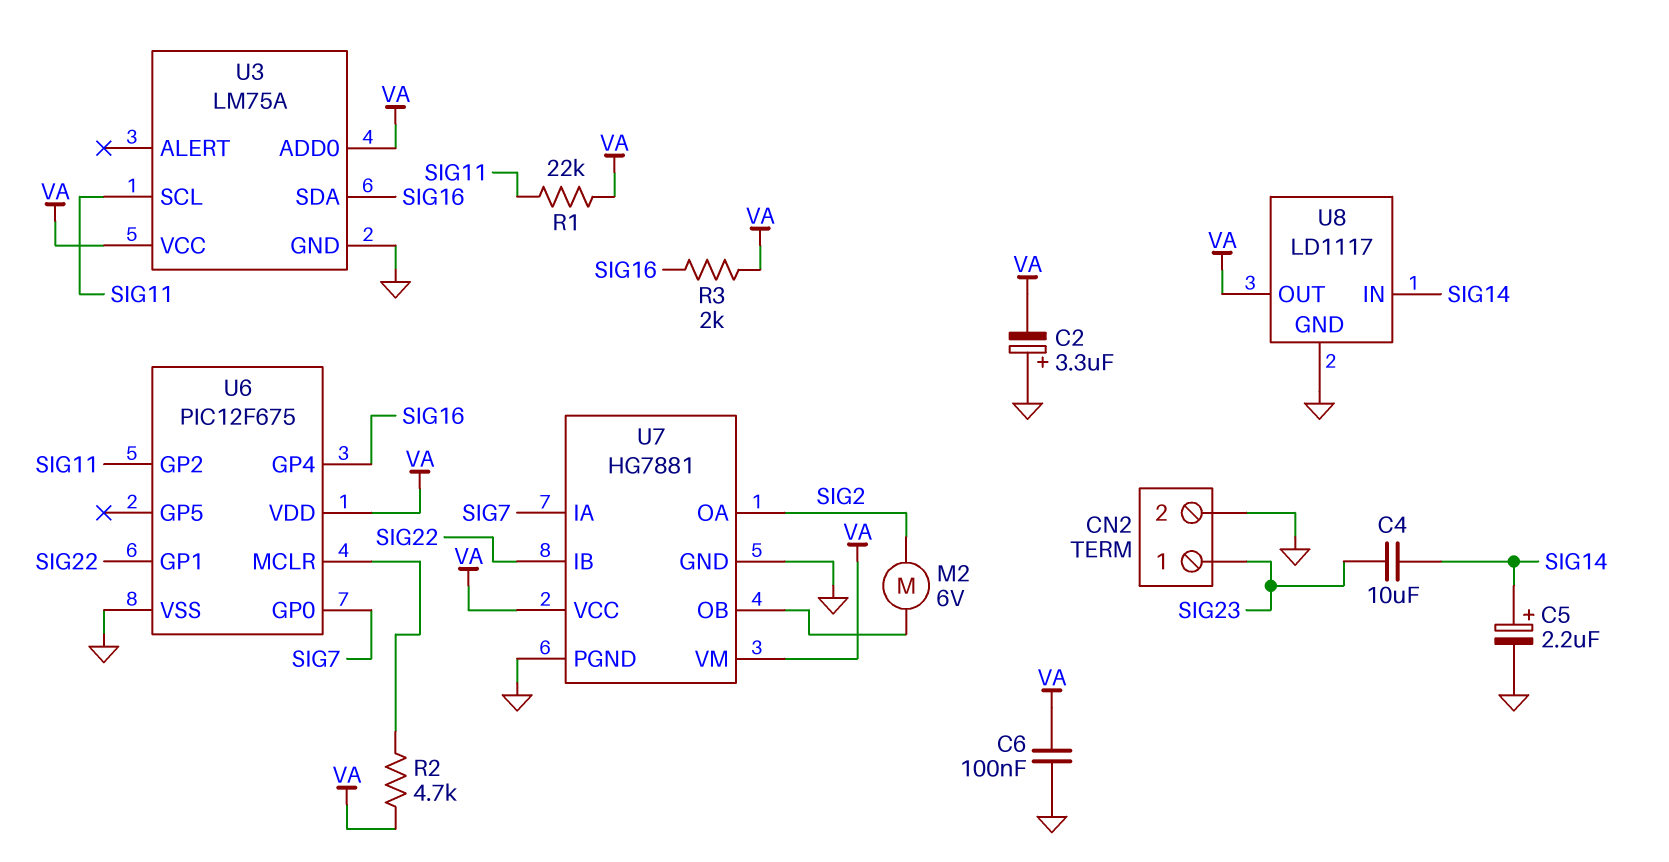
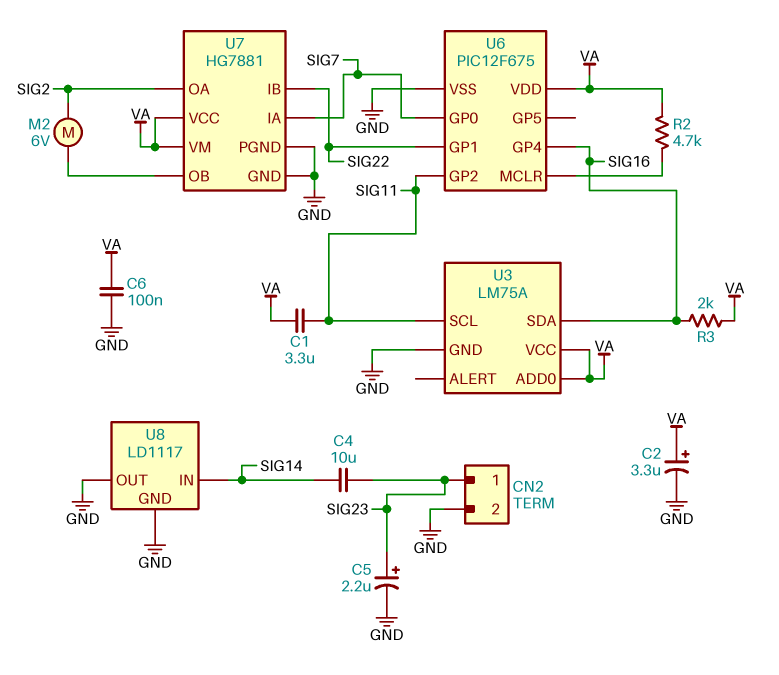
C1: none -> 3.3uF (SIG11, VA)
C2: 3.3uF (plus GND, minus VA) -> 3.3uF (plus VA, minus GND)
C5: 2.2uF (plus SIG14, minus GND) -> 2.2uF (plus SIG23, minus GND)
R1: 22k (SIG11, VA) -> none
U8 pin OUT: VA -> GND

